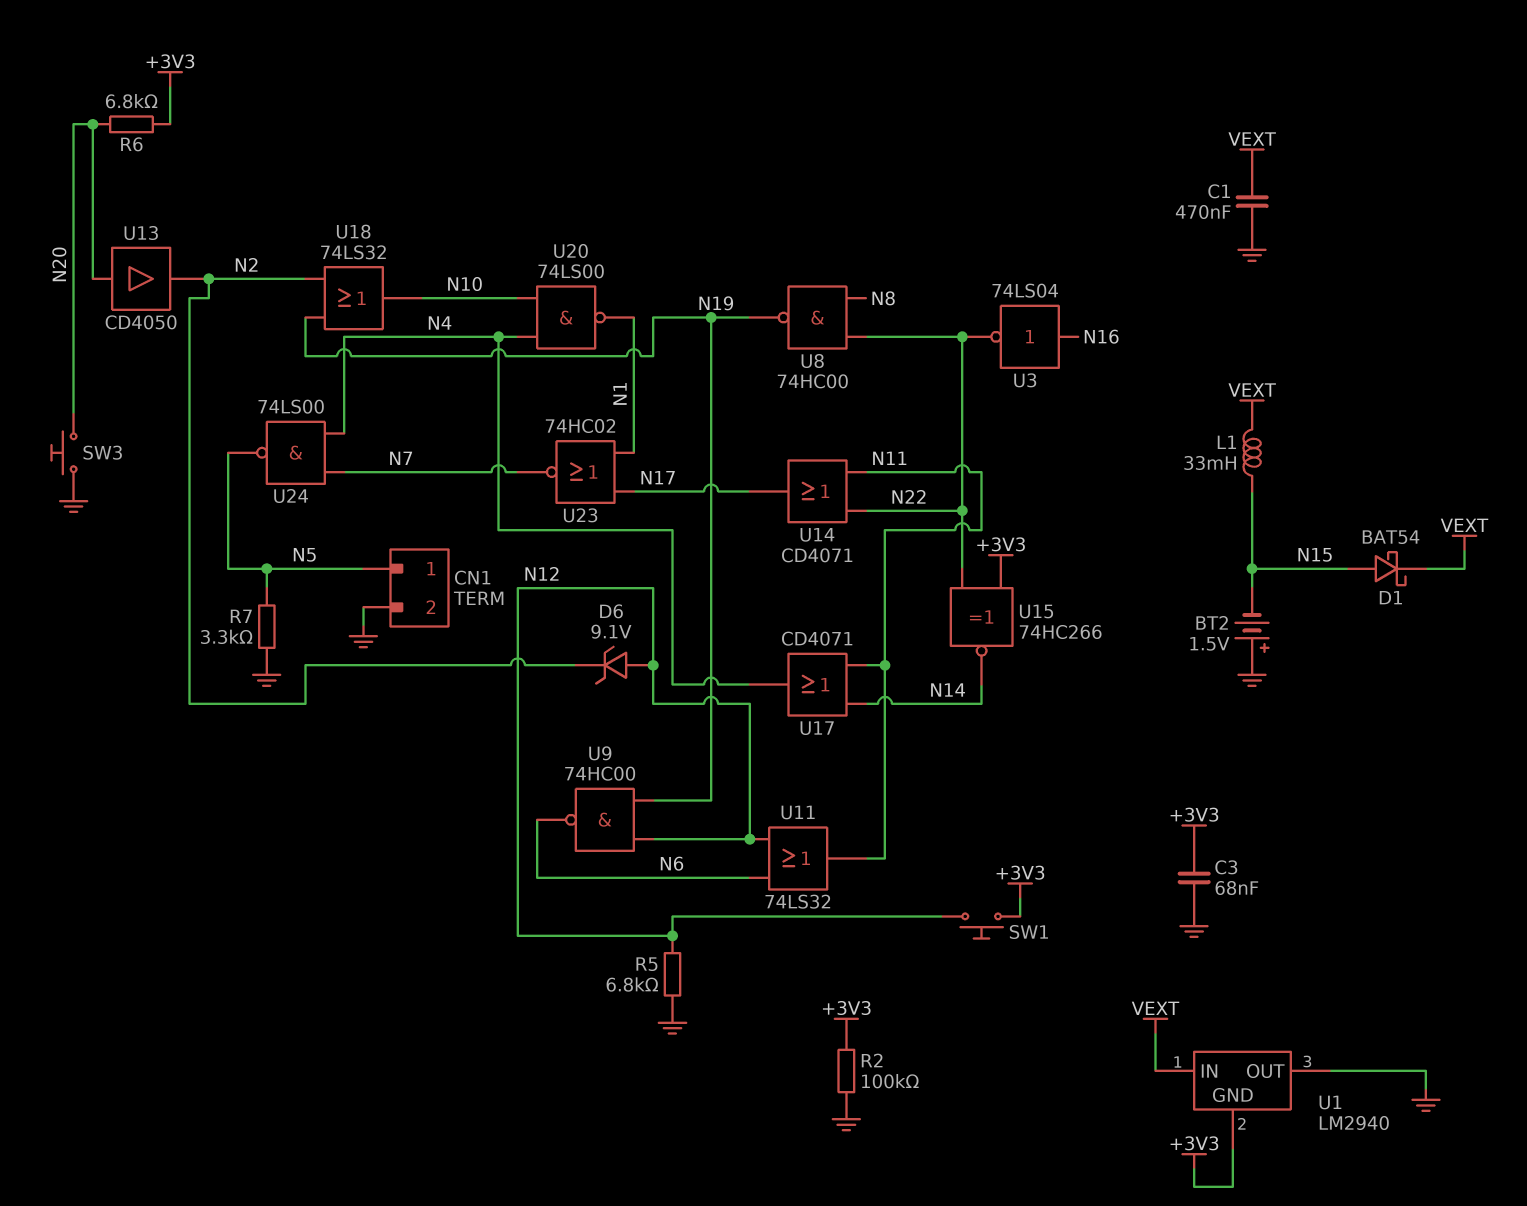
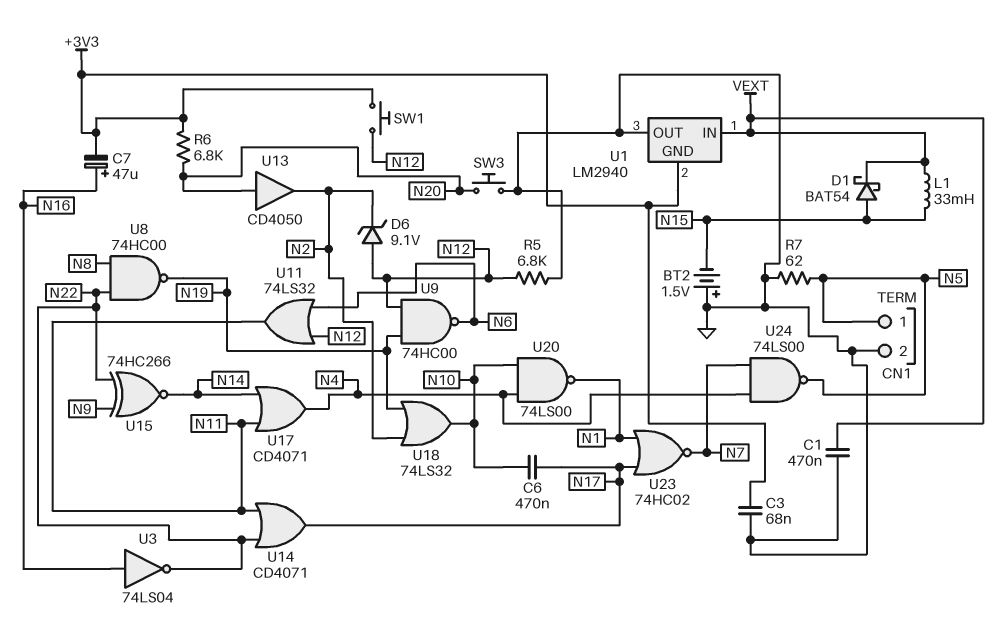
C6: none -> 470nF (N10, N17)
C7: none -> 47uF (plus N16, minus +3V3)
R2: 100k (+3V3, GND) -> none
R7: 3.3k (GND, N5) -> 62 (GND, N5)
U15: XNOR 74HC266 (in +3V3, in N22, out N14) -> XNOR 74HC266 (in N9, in N22, out N14)

